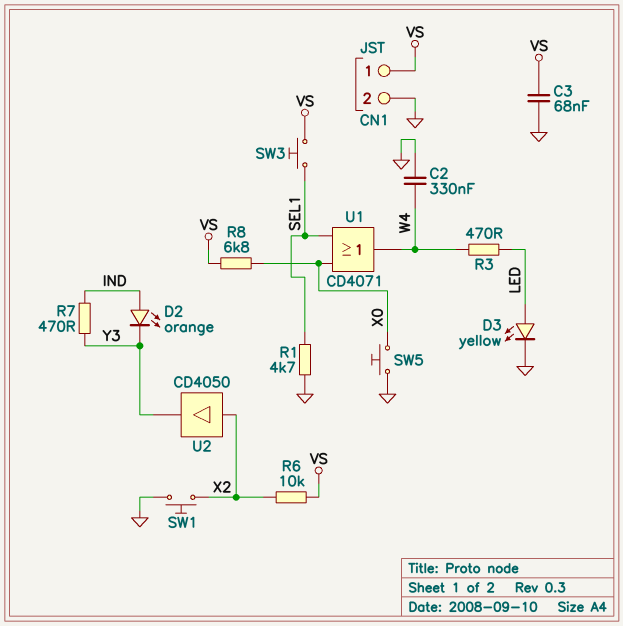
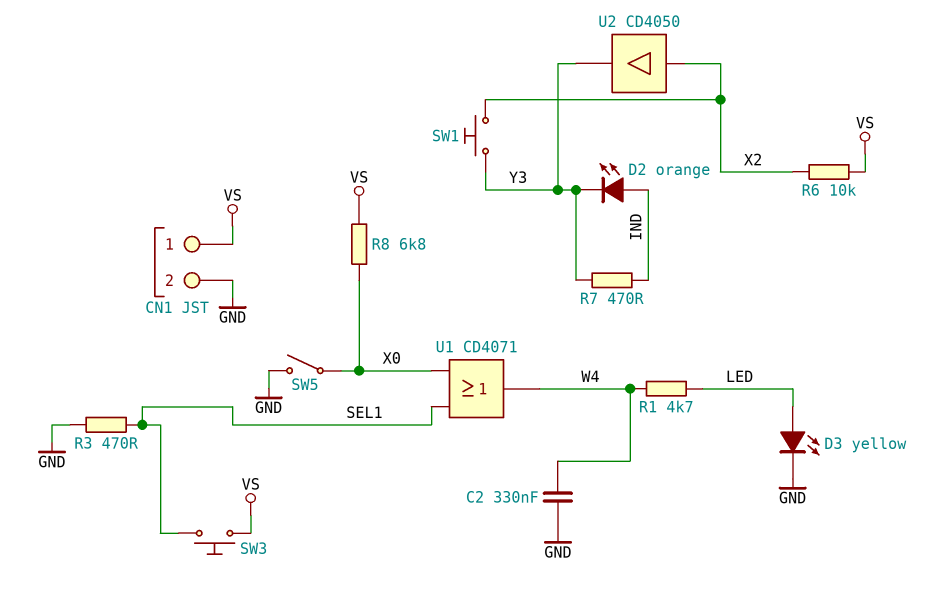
C3: 68nF (GND, VS) -> none
R1: 4.7k (GND, SEL1) -> 4.7k (LED, W4)
R3: 470 (LED, W4) -> 470 (GND, SEL1)
SW1: button (GND, X2) -> button (X2, Y3)
SW5: button (GND, X0) -> switch (GND, X0)

